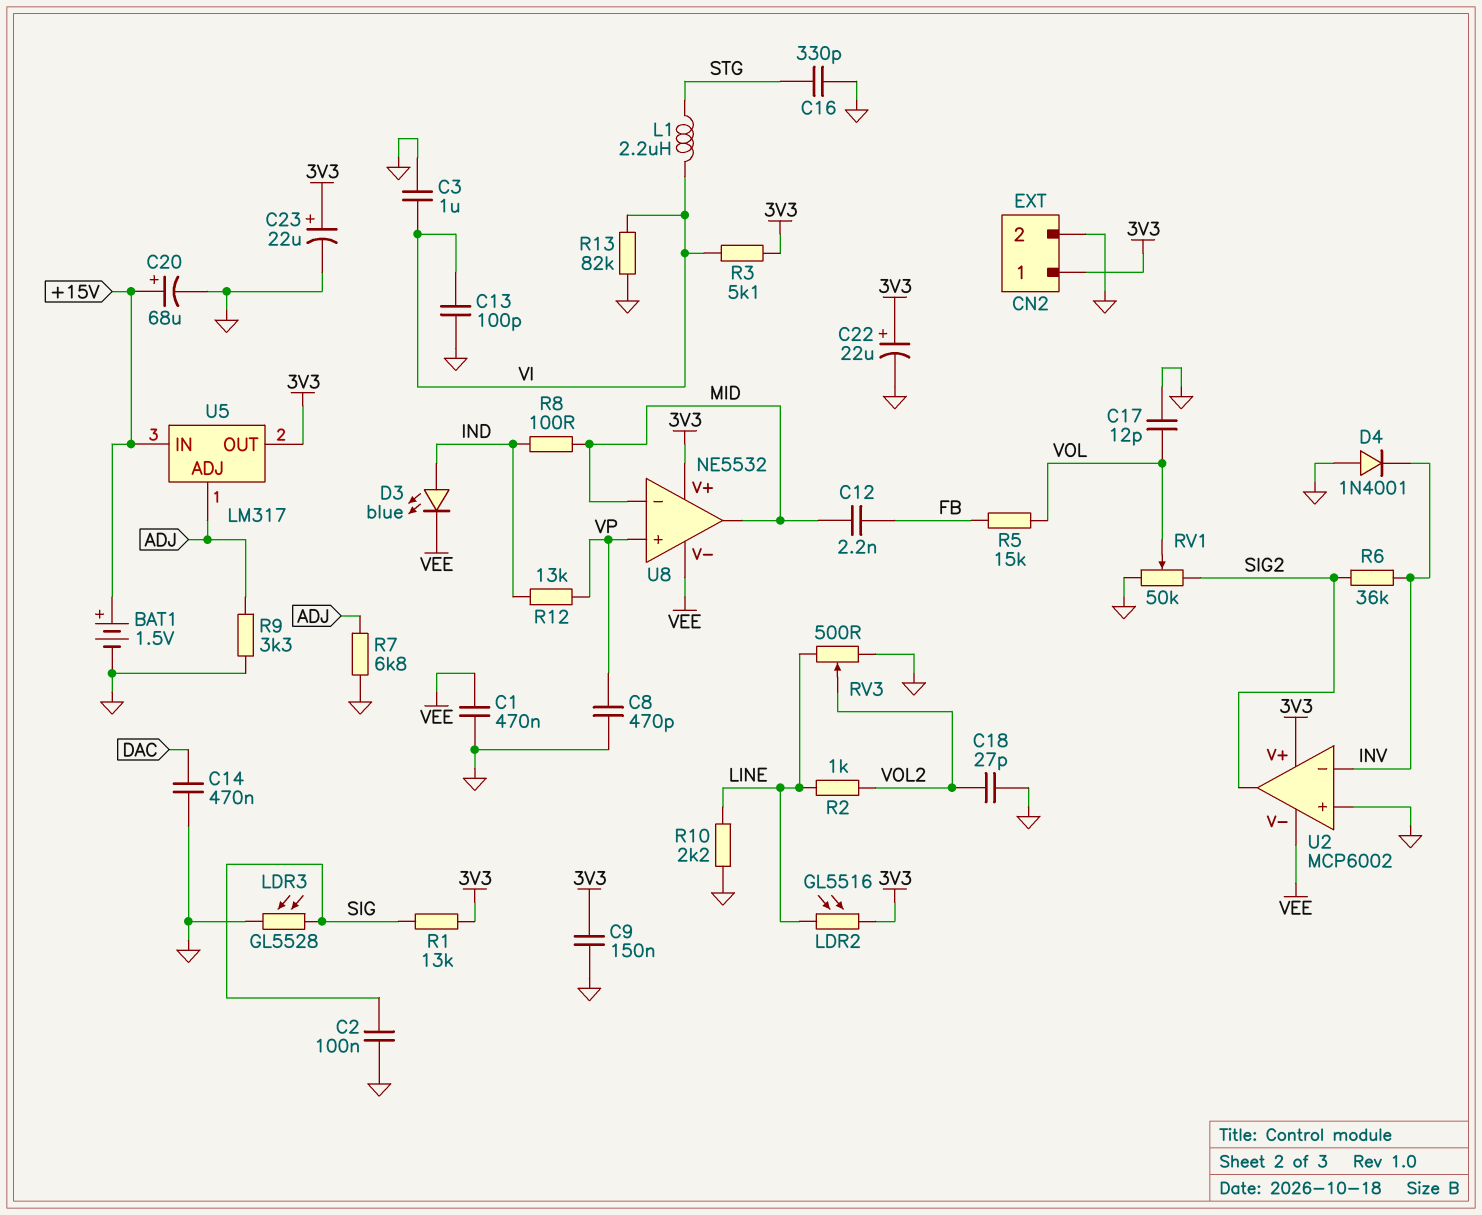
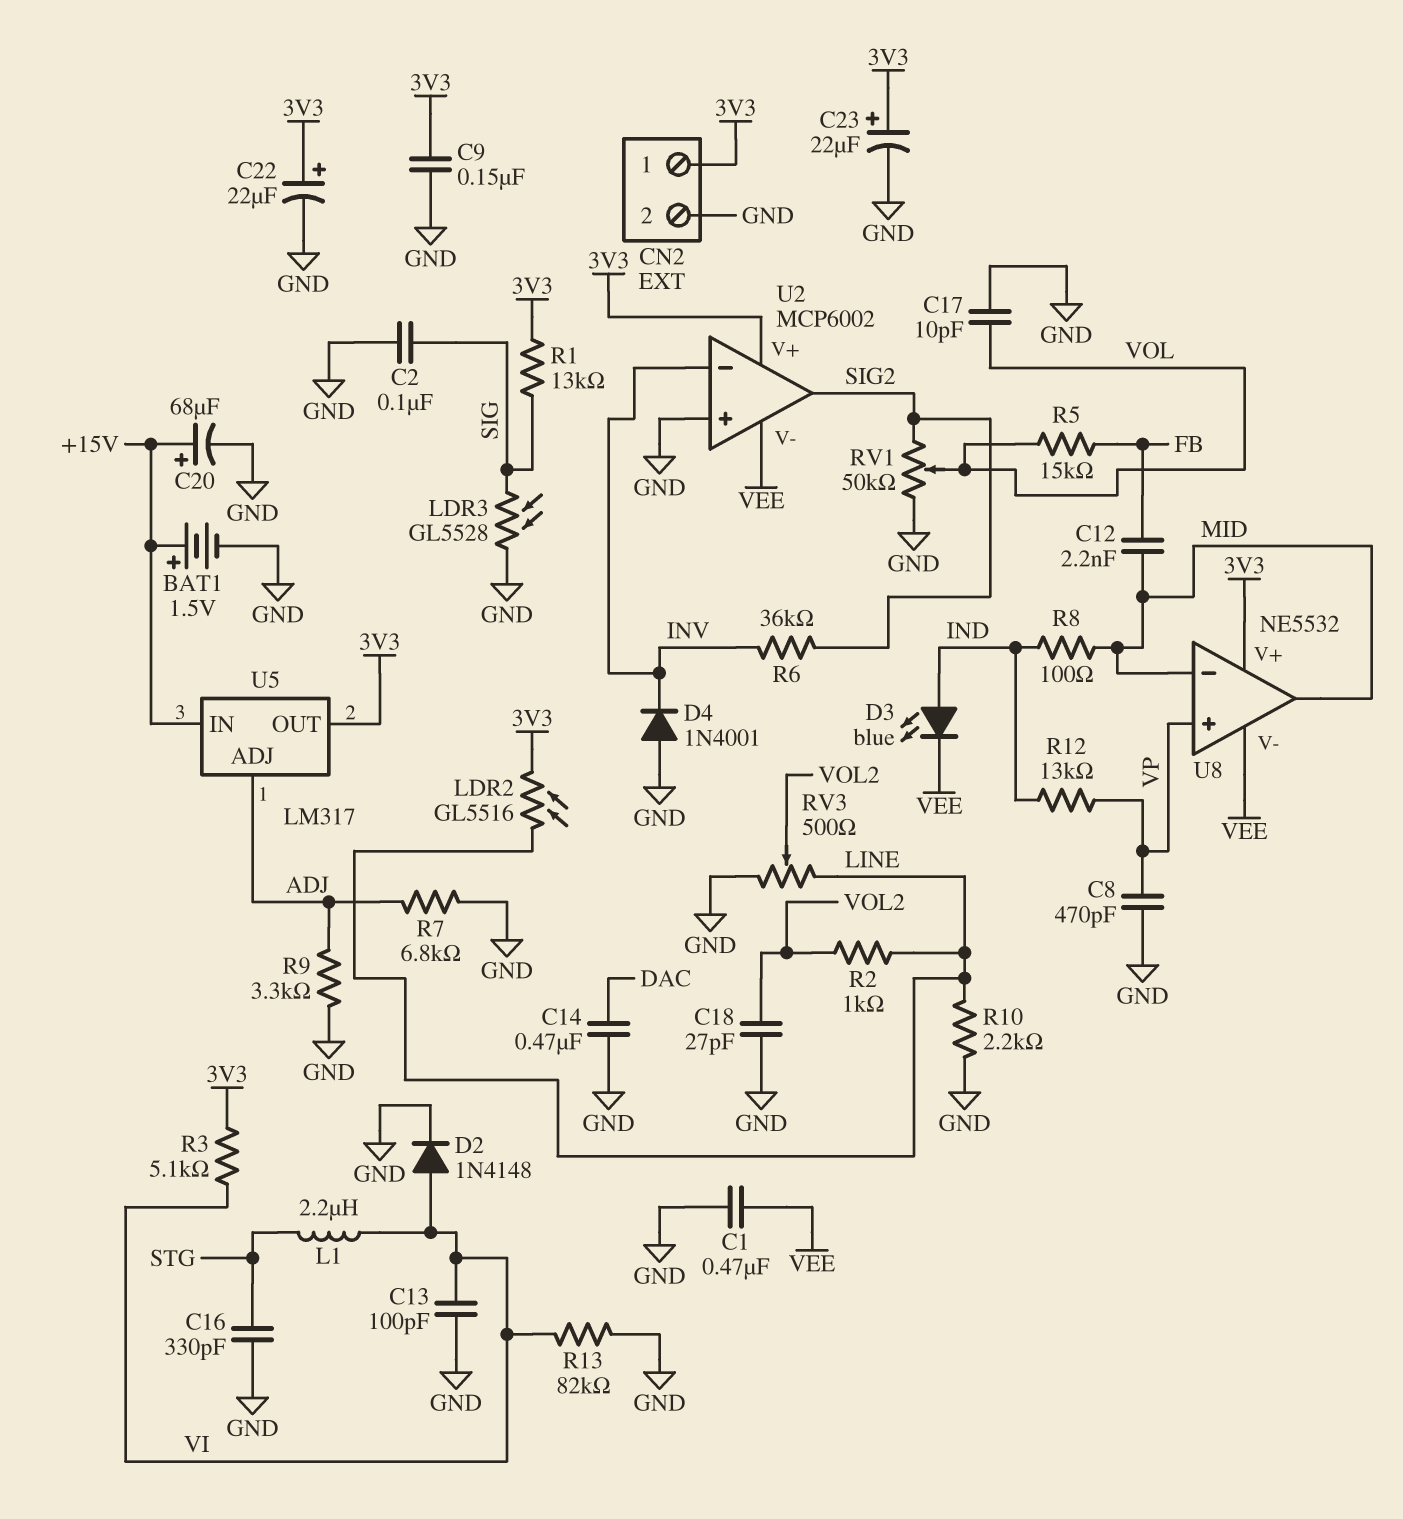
C3: 1uF (GND, VI) -> none
C17: 12pF (GND, VOL) -> 10pF (GND, VOL)
D2: none -> diode 1N4148 (A VI, K GND)

